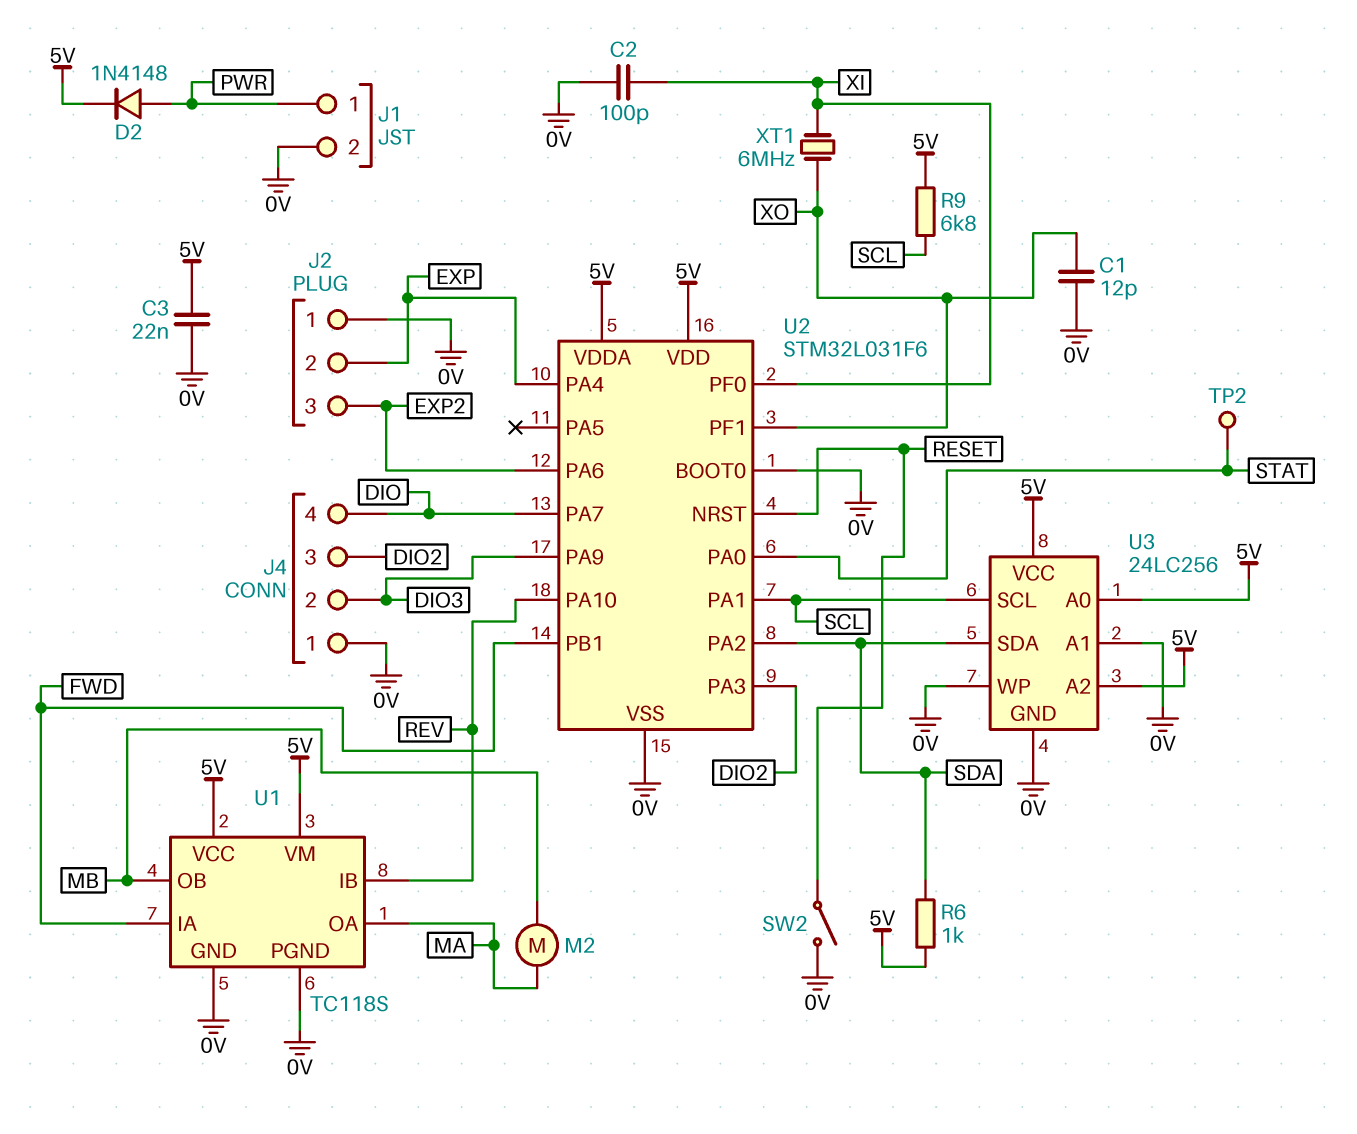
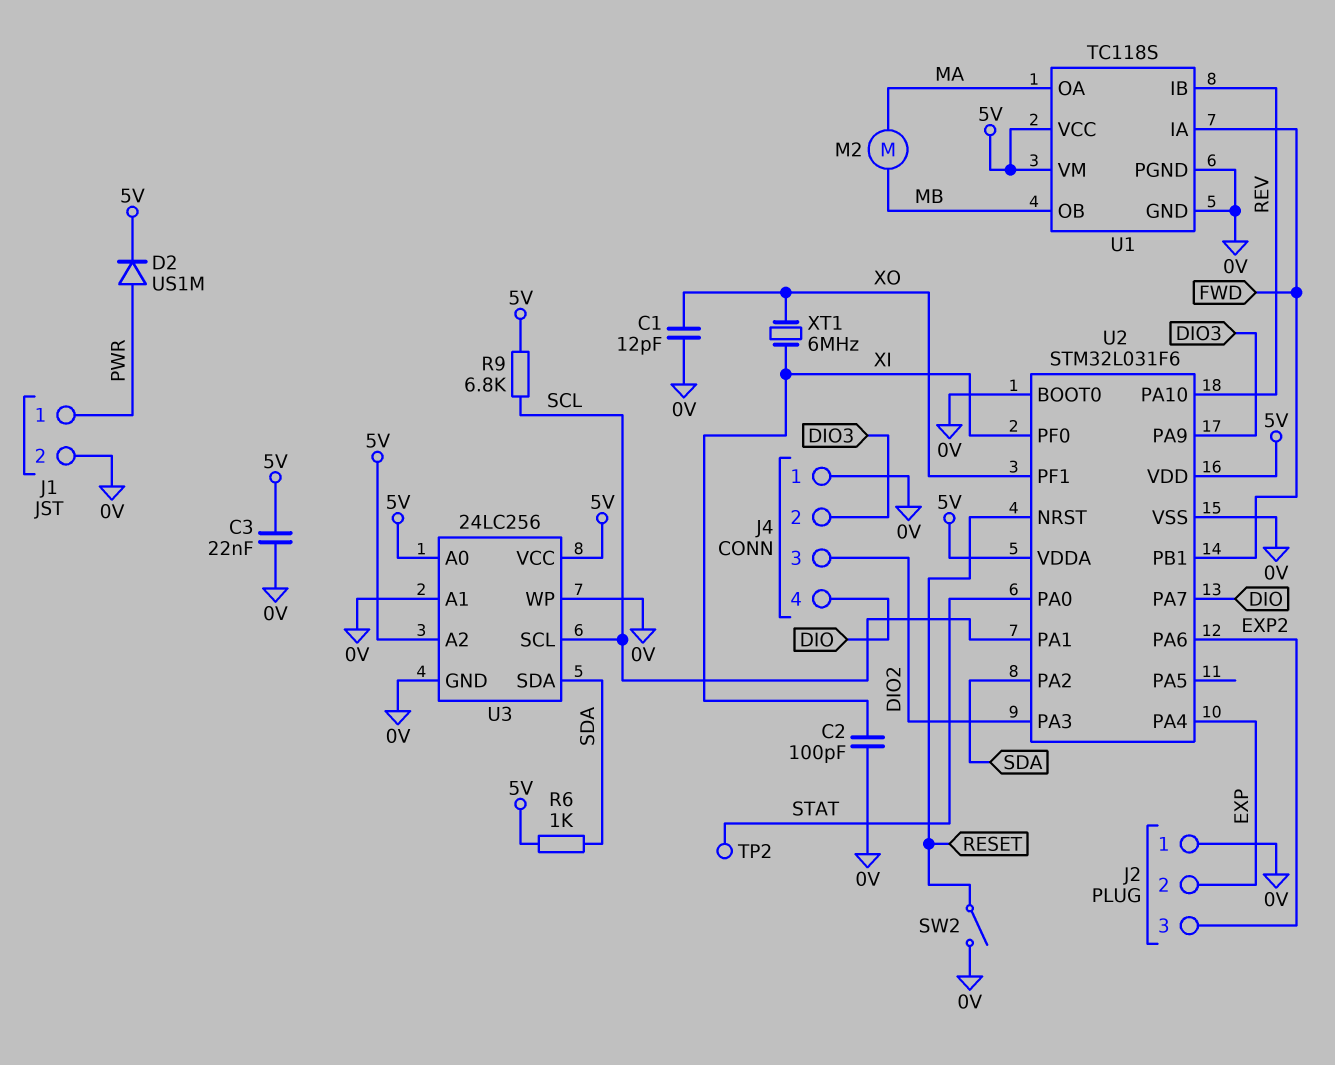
D2: diode 1N4148 (A PWR, K 5V) -> diode US1M (A PWR, K 5V)

